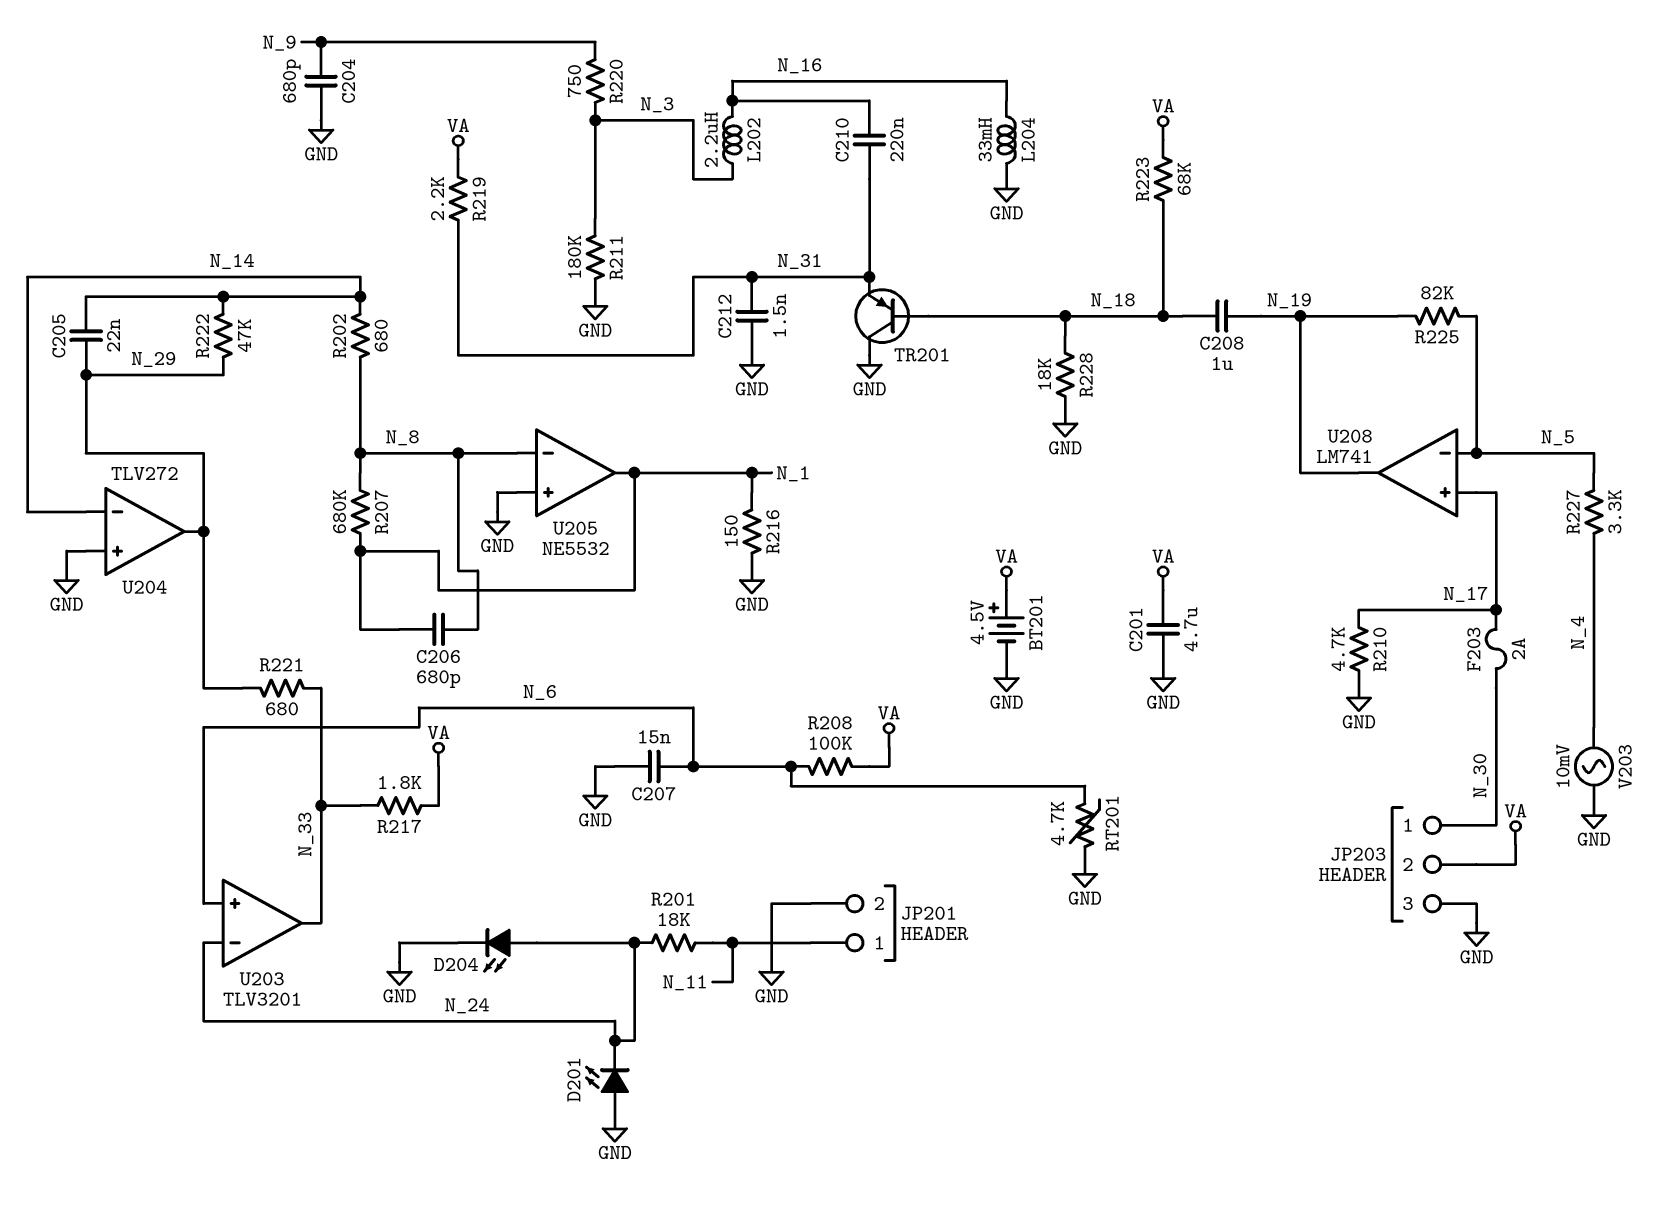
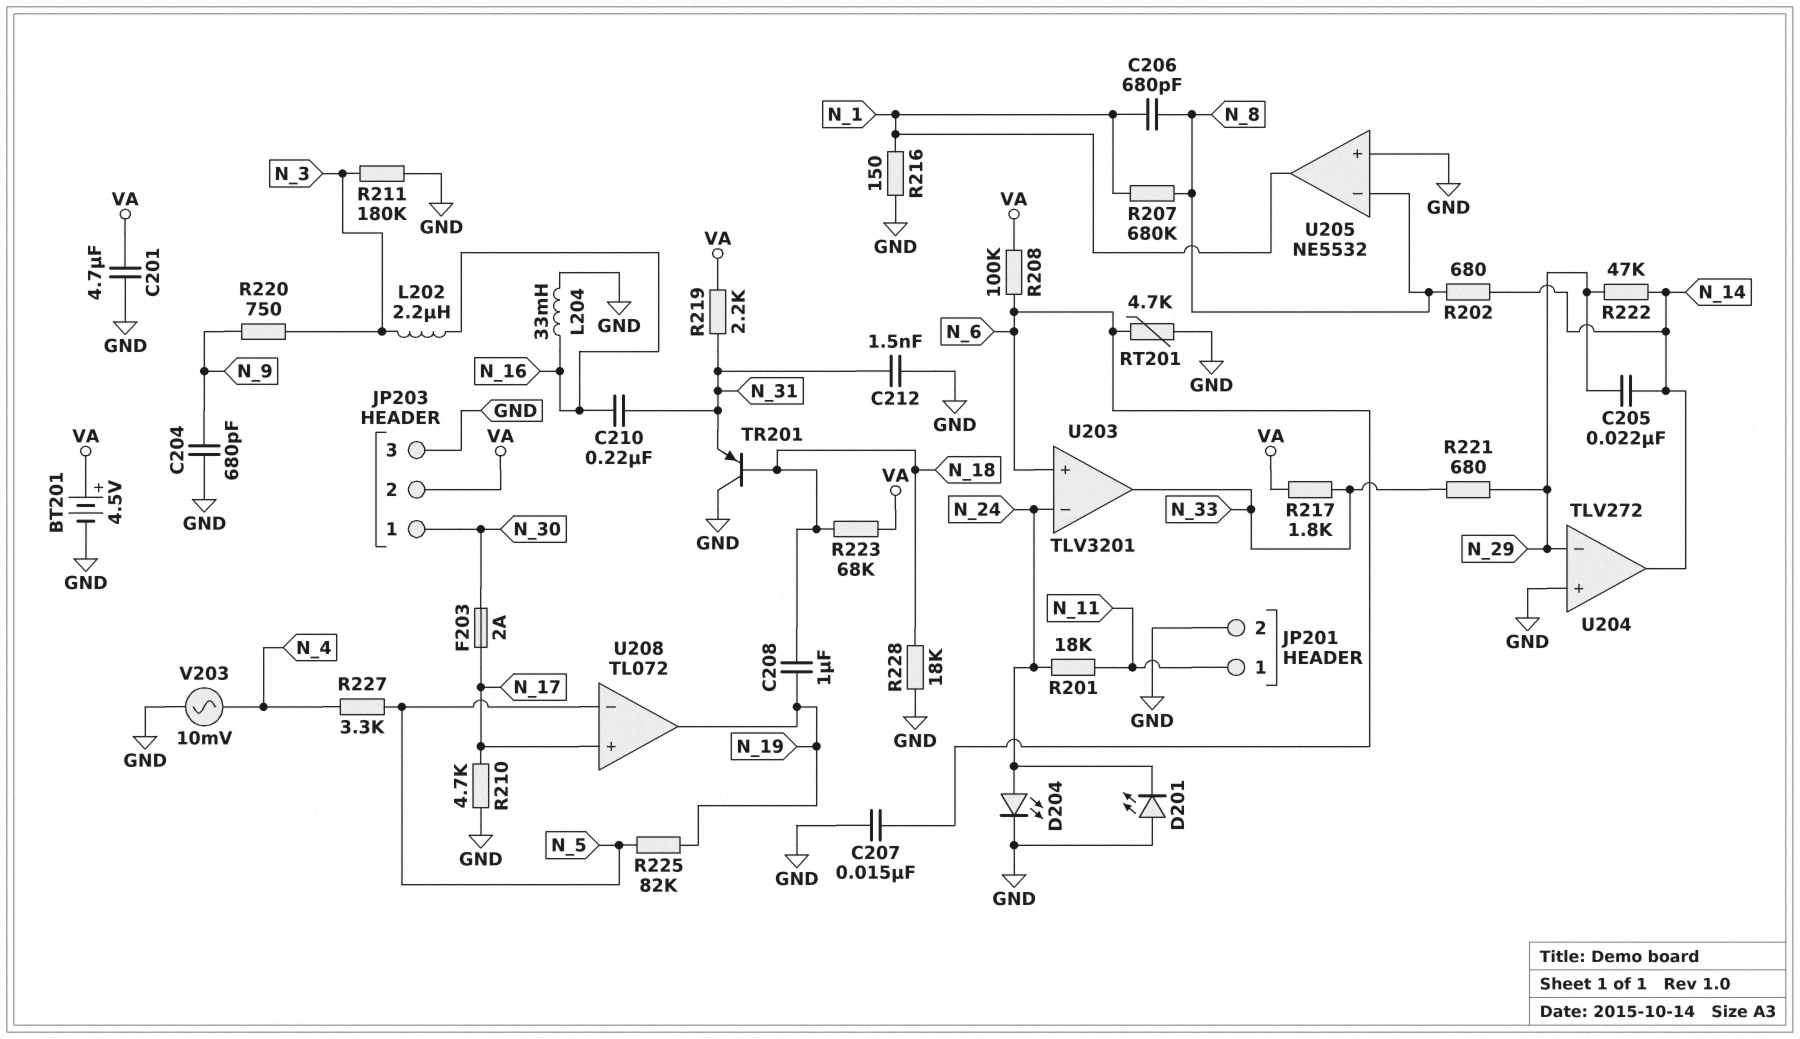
U204 pin in-: N_14 -> N_29
U204 pin out: N_29 -> N_14
U208: LM741 -> TL072

